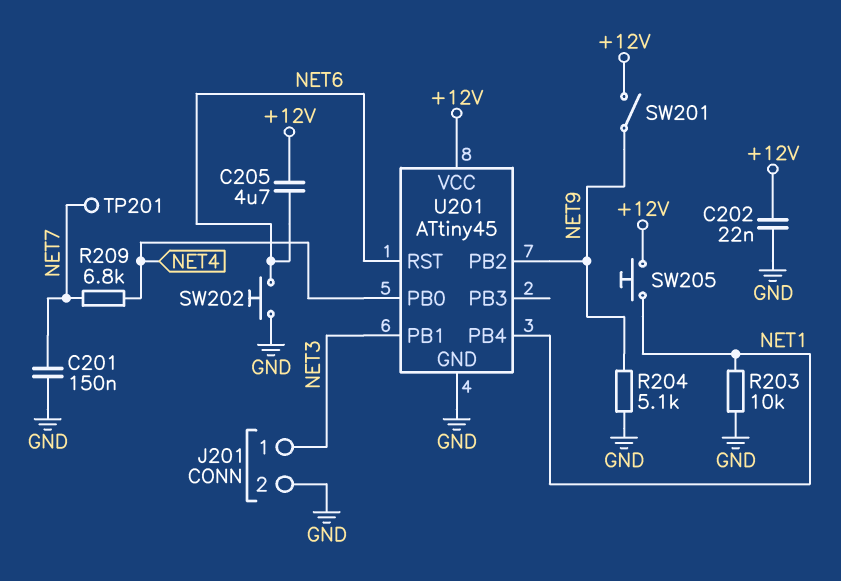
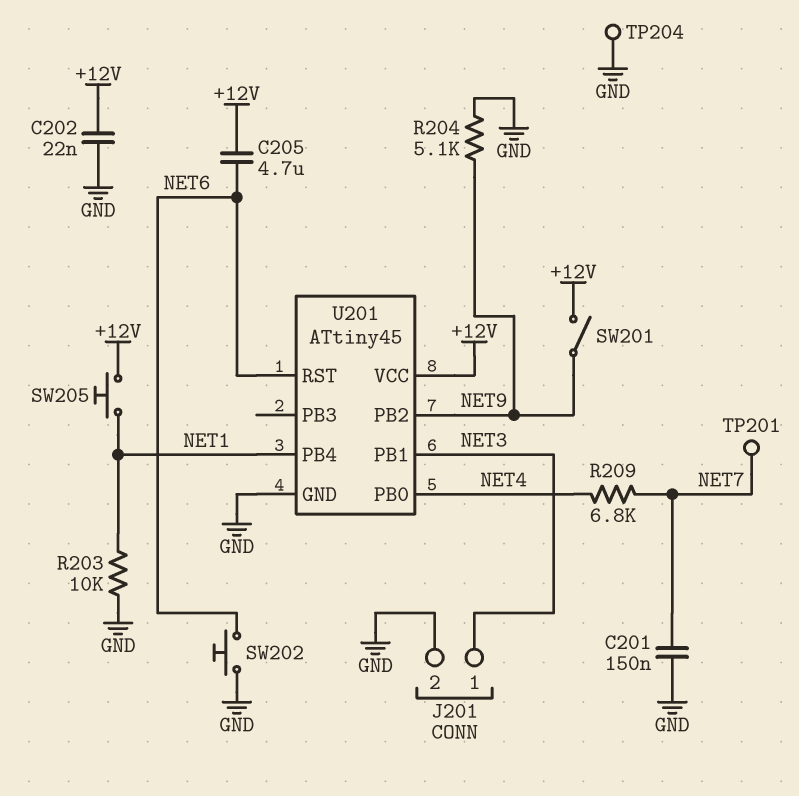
TP204: none -> test point (GND)

